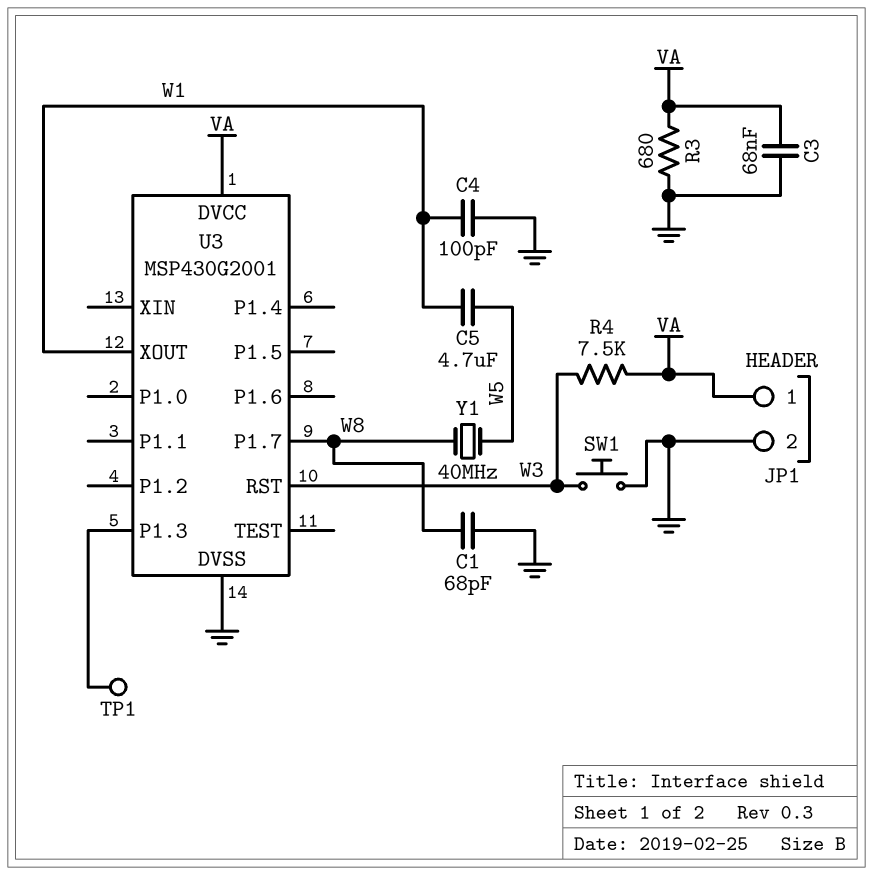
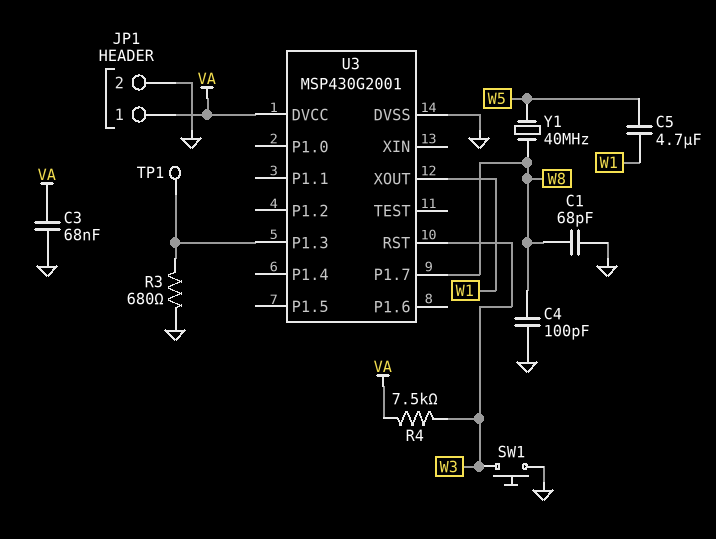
C4: 100pF (GND, W1) -> 100pF (GND, W8)
R3: 680 (GND, VA) -> 680 (GND, U3/P1.3)

